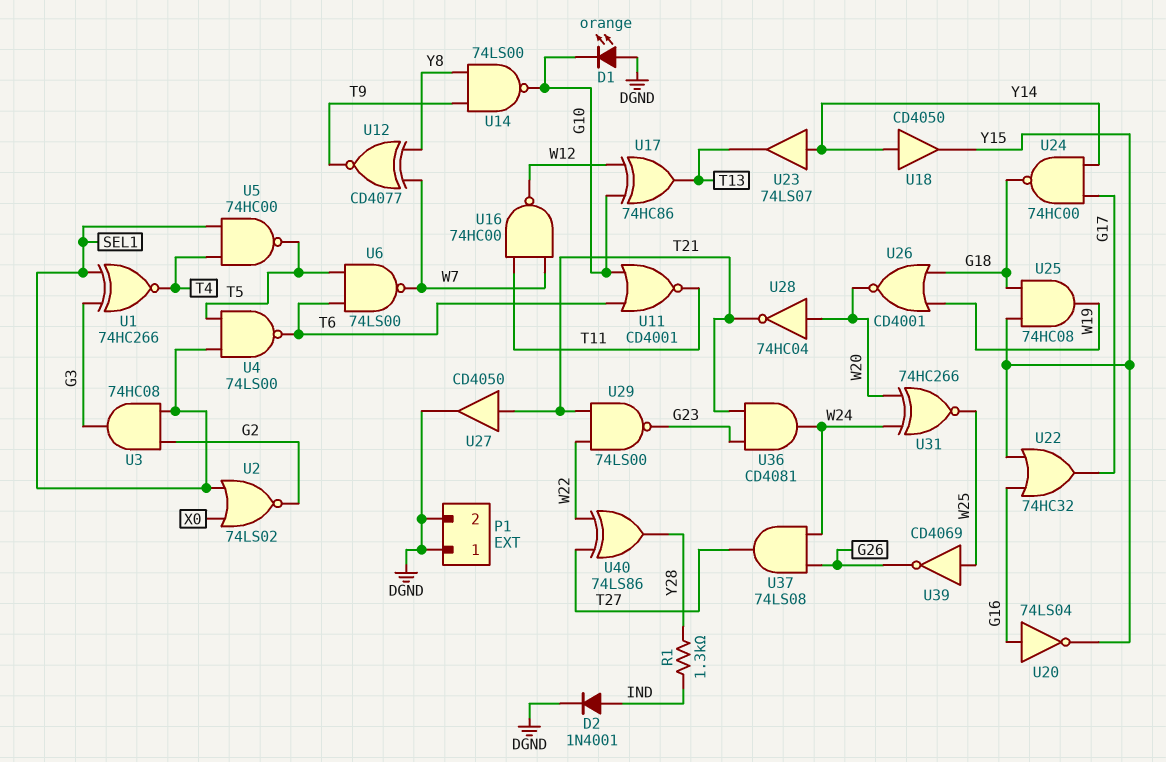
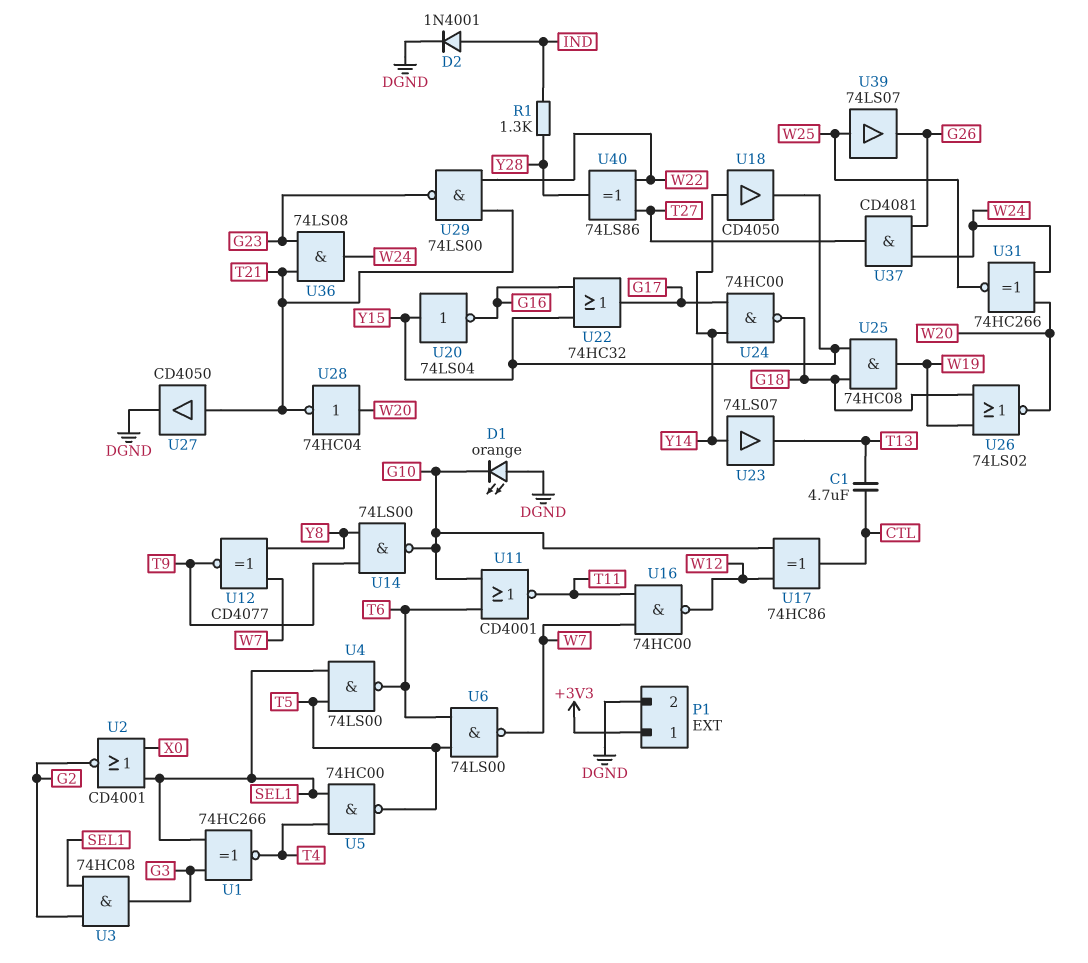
C1: none -> 4.7uF (CTL, T13)
P1 pin 1: DGND -> +3V3
U2: NOR 74LS02 (in SEL1, in X0, out G2) -> NOR CD4001 (in SEL1, in X0, out G2)
U17: XOR 74HC86 (in G10, in W12, out T13) -> XOR 74HC86 (in G10, in W12, out CTL)
U20: NOT 74LS04 (in G16, out Y15) -> NOT 74LS04 (in Y15, out G16)
U26: NOR CD4001 (in G18, in W19, out W20) -> NOR 74LS02 (in G18, in W19, out W20)
U36: AND CD4081 (in G23, in T21, out W24) -> AND 74LS08 (in G23, in T21, out W24)
U37: AND 74LS08 (in G26, in W24, out T27) -> AND CD4081 (in G26, in W24, out T27)
U39: NOT CD4069 (in W25, out G26) -> buffer 74LS07 (in W25, out G26)

